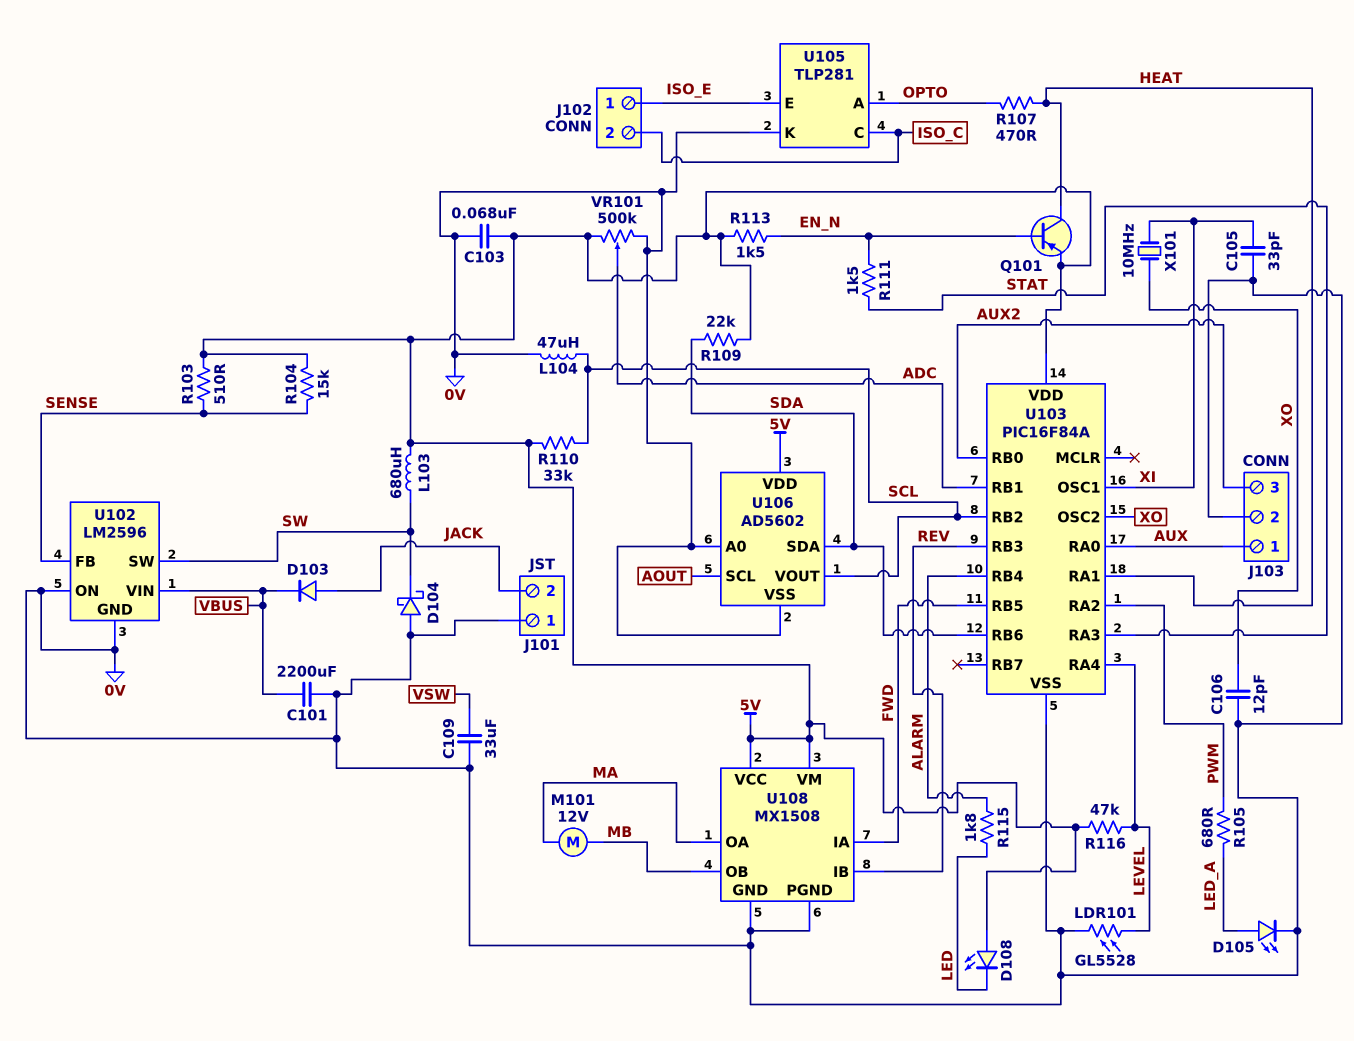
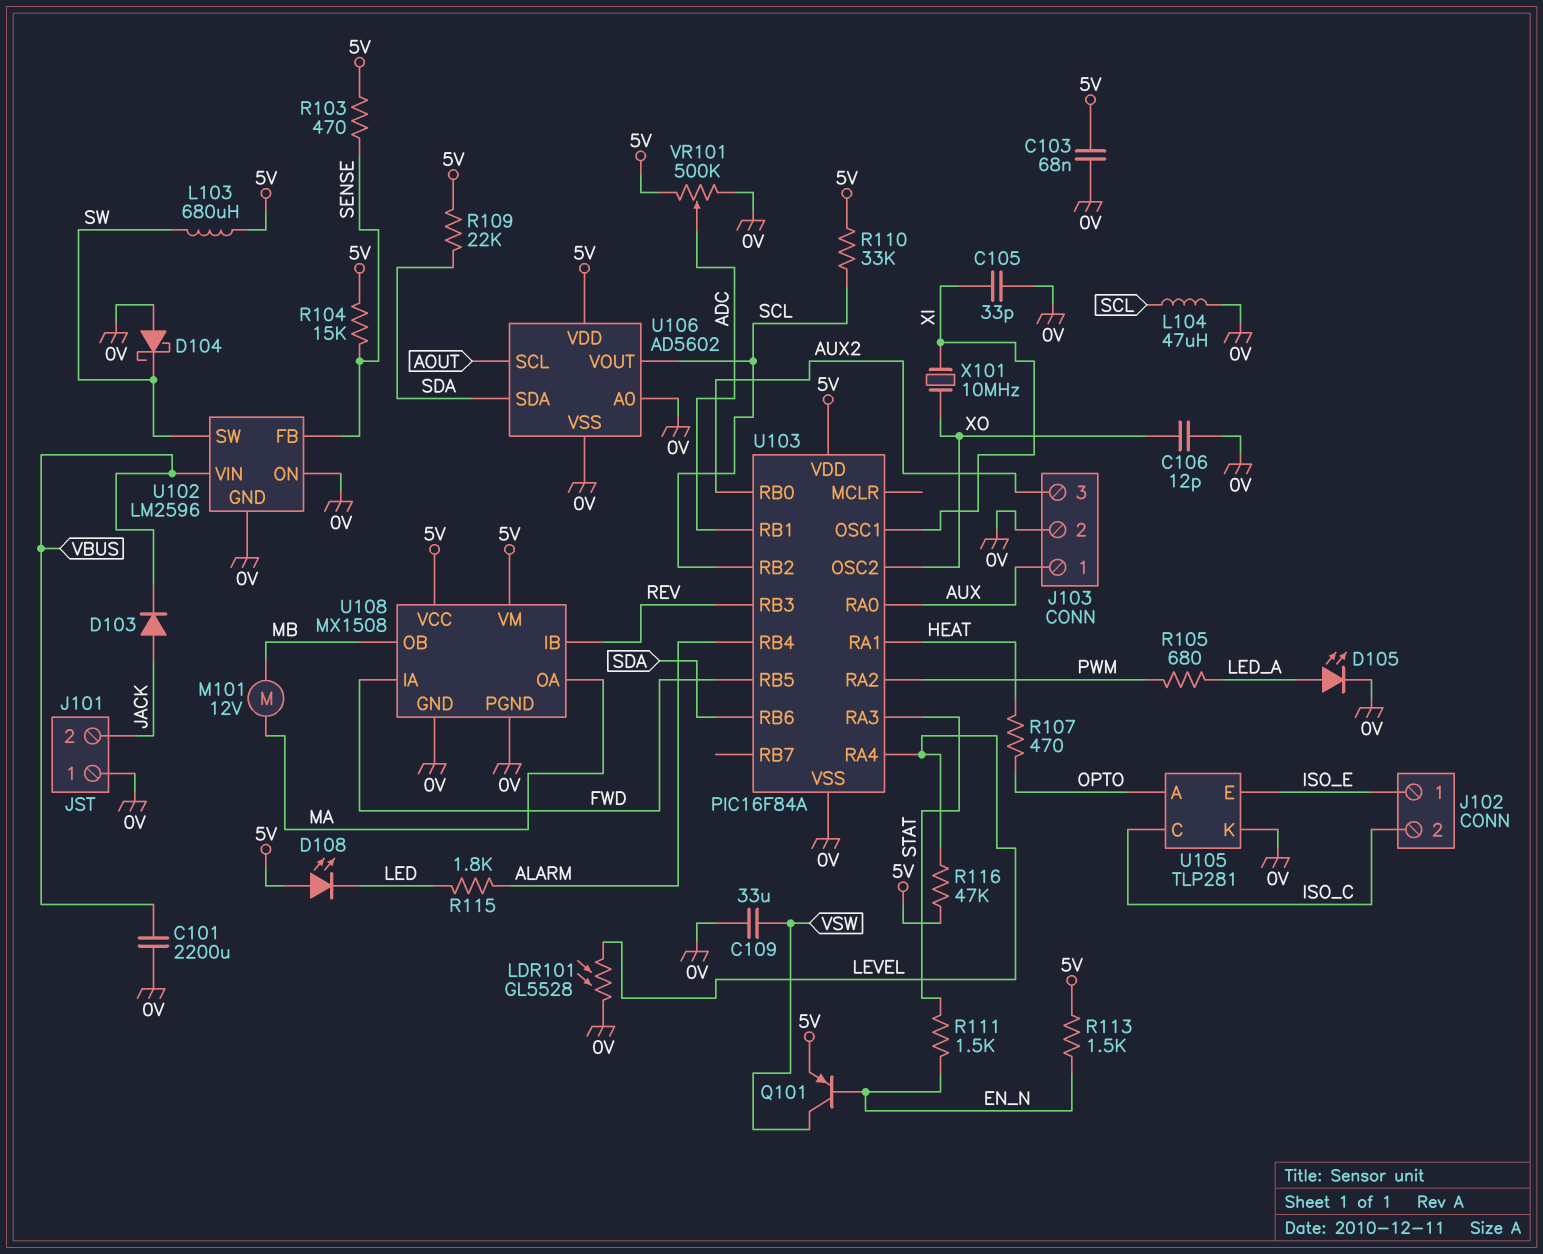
Q101: PNP (B EN_N, C HEAT, E 5V) -> PNP (B EN_N, C VSW, E 5V)
R103: 510 (5V, SENSE) -> 470 (5V, SENSE)

